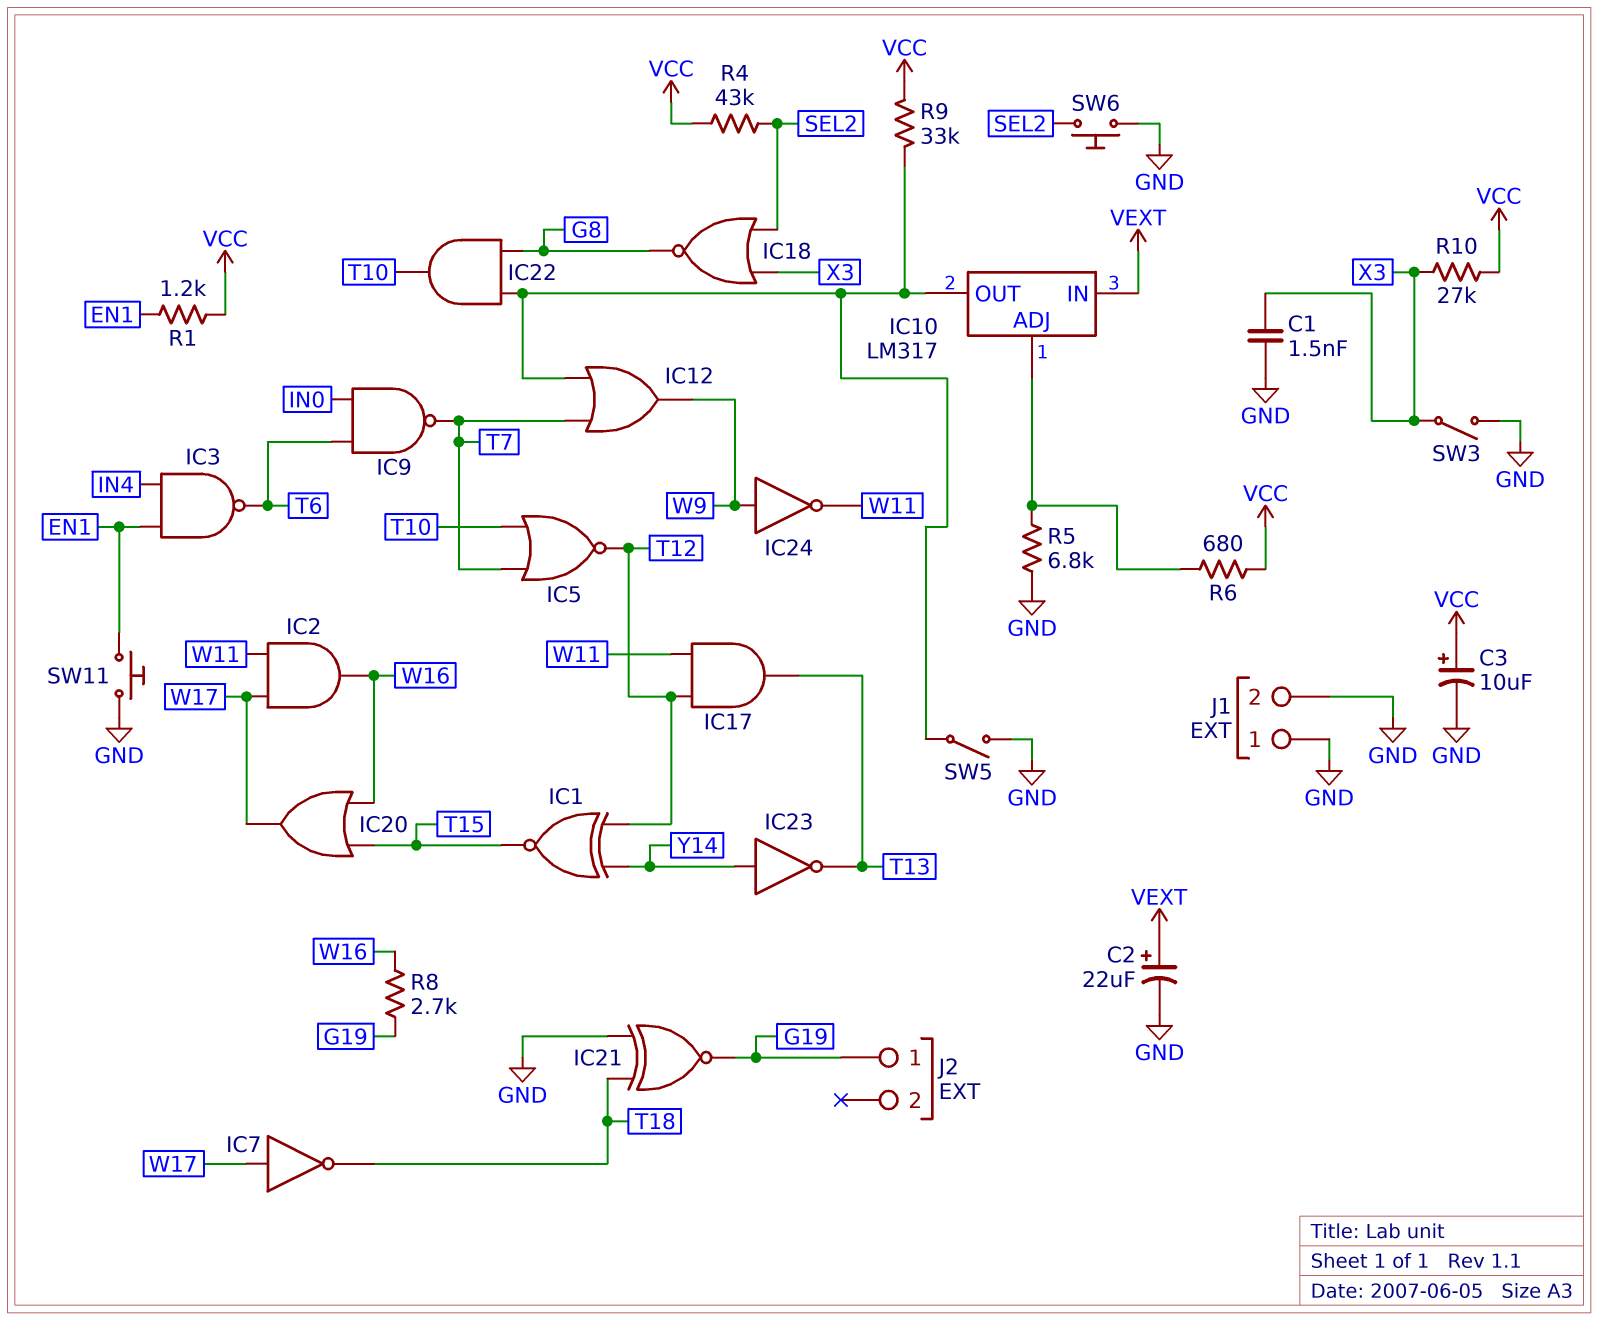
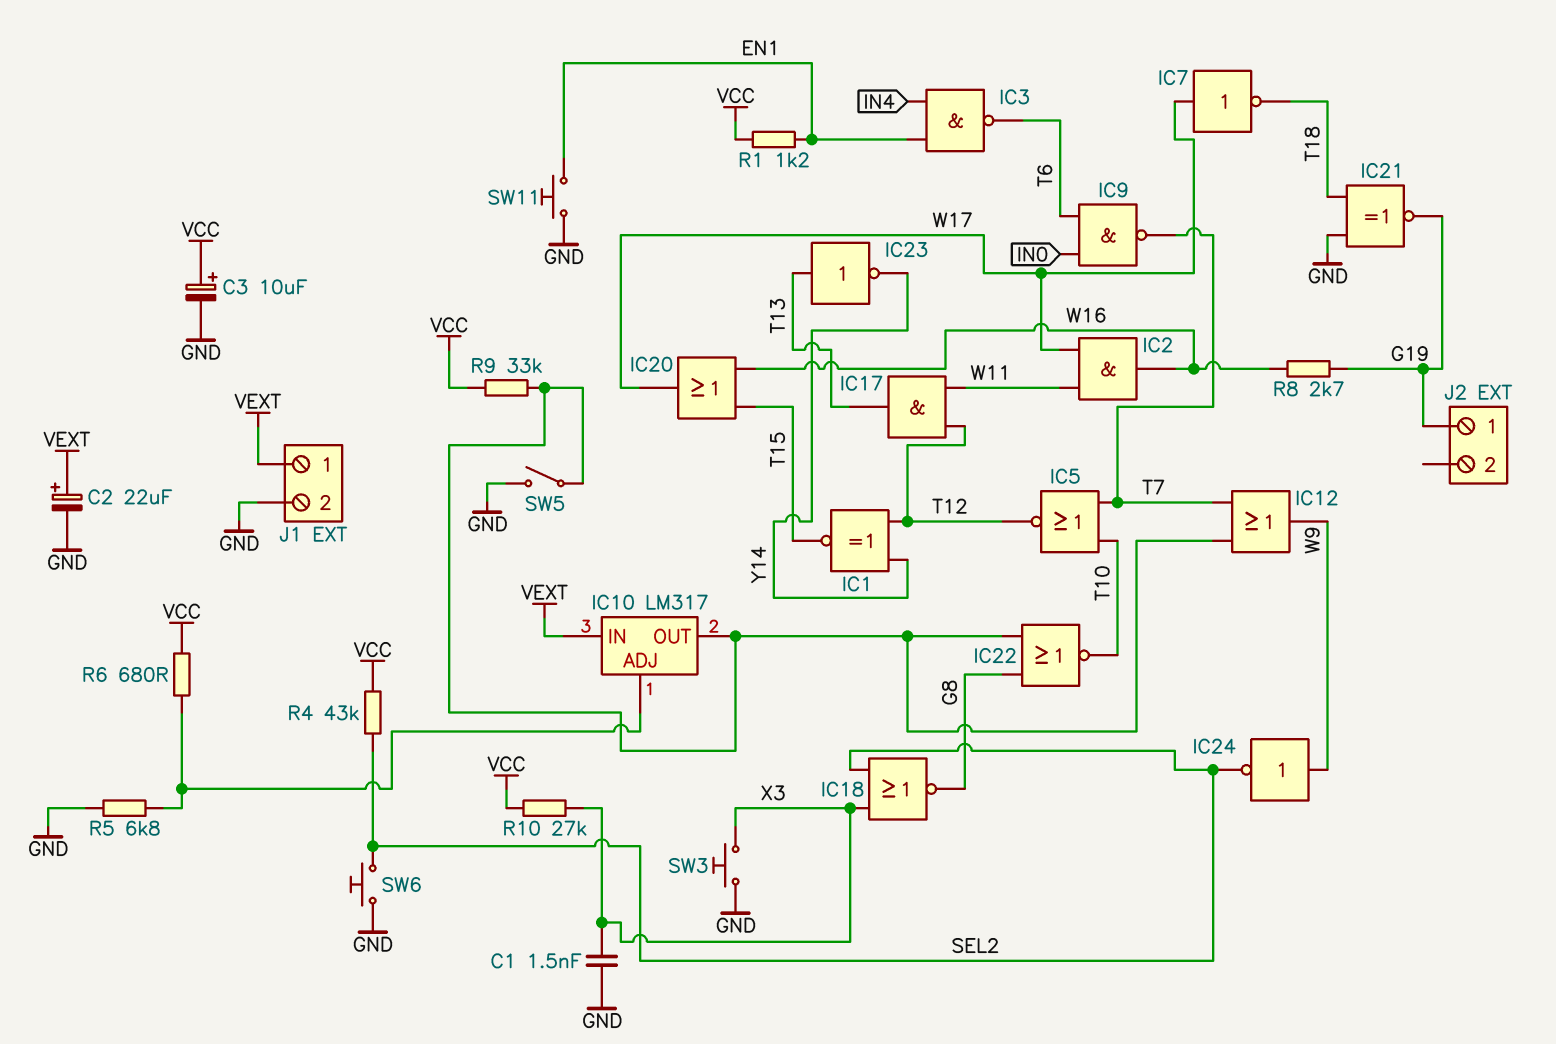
IC22: AND (in G8, in IC10/OUT, out T10) -> NOR (in G8, in IC10/OUT, out T10)
IC23: NOT (in Y14, out T13) -> NOT (in T13, out Y14)
IC24: NOT (in W9, out W11) -> NOT (in W9, out SEL2)
J1 pin 1: GND -> VEXT
SW3: switch (GND, X3) -> button (GND, X3)

